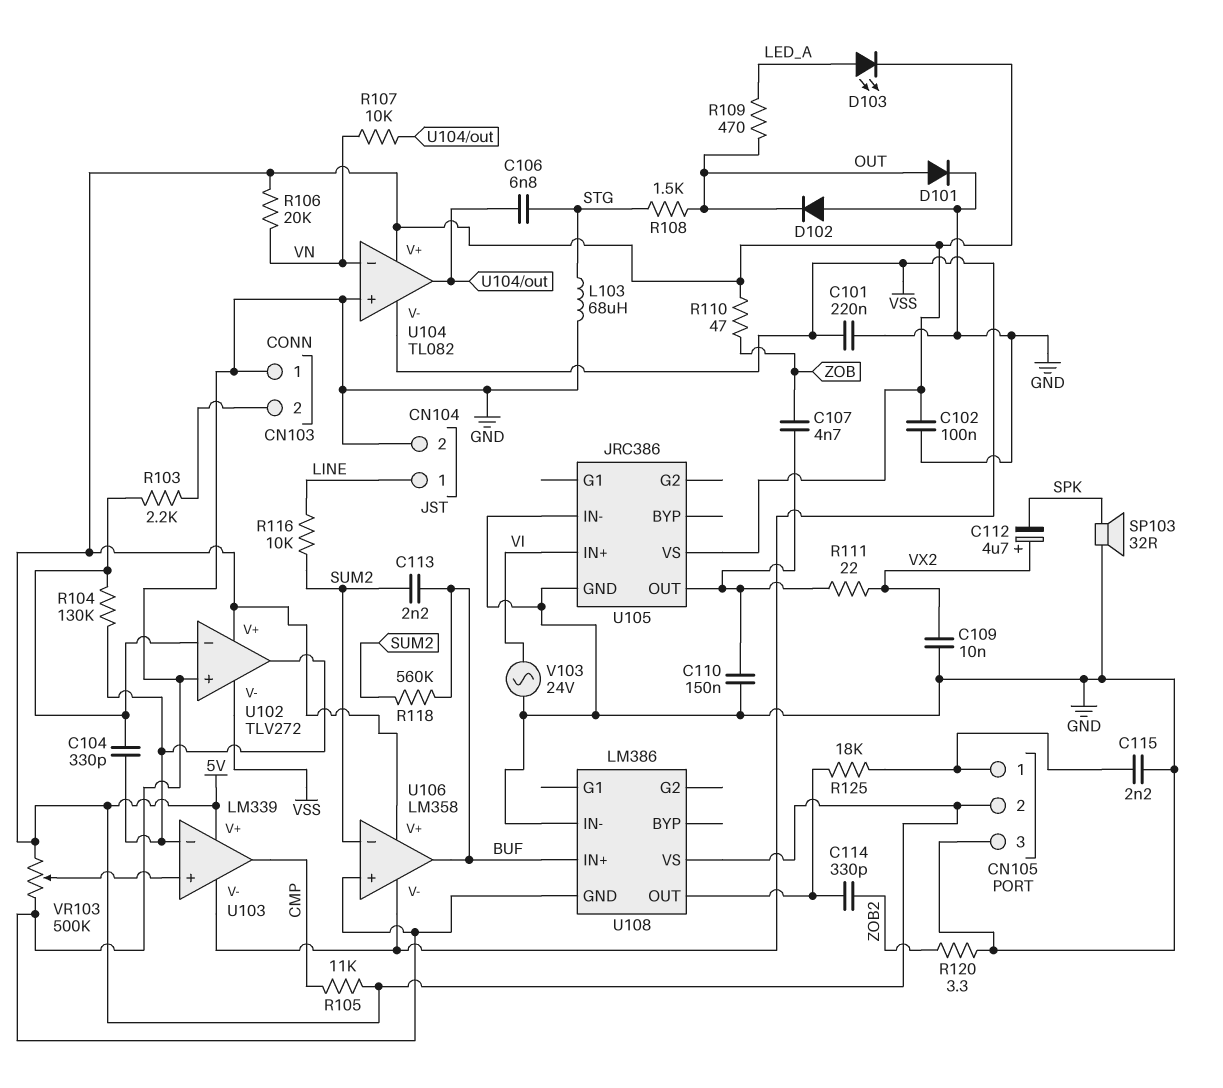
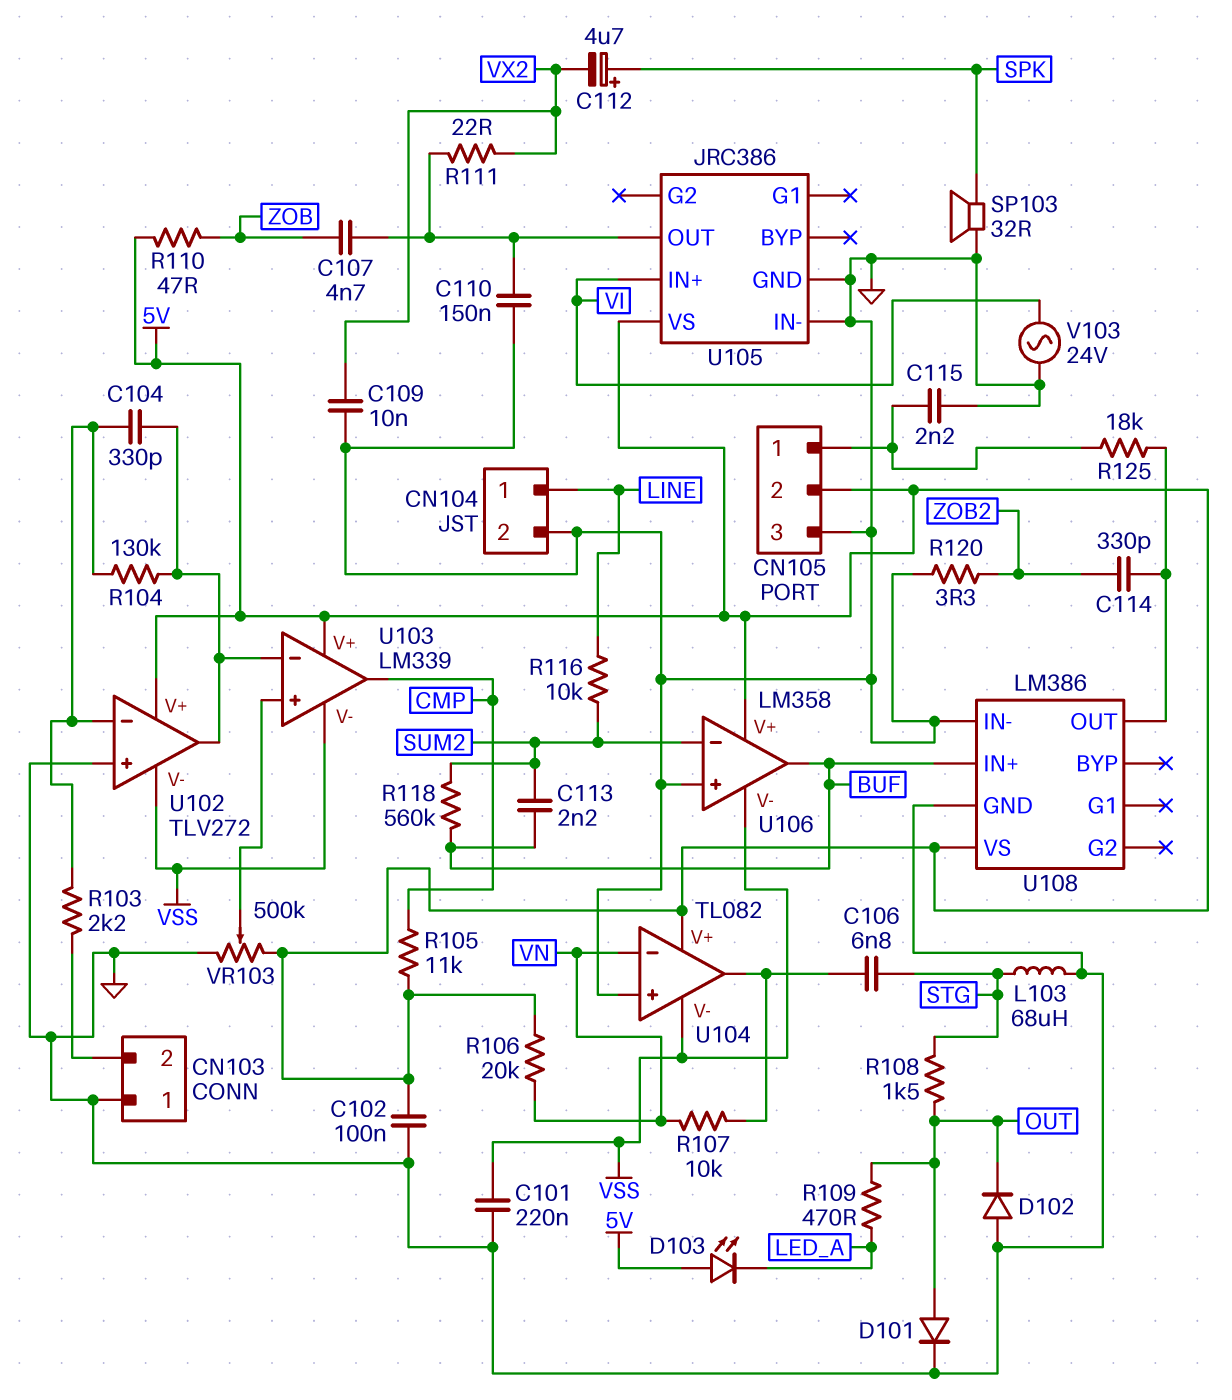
C112: 4.7uF (plus VX2, minus SPK) -> 4.7uF (plus SPK, minus VX2)
D103: LED (A LED_A, K 5V) -> LED (A 5V, K LED_A)

